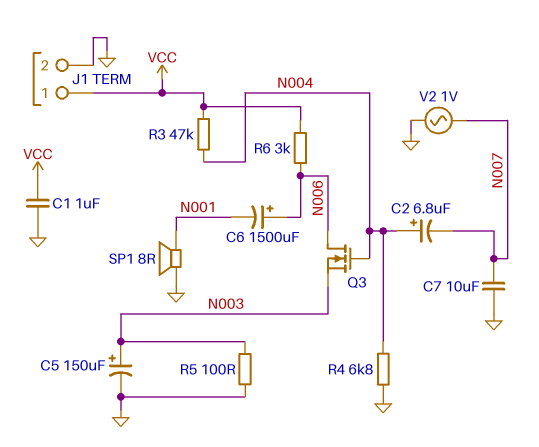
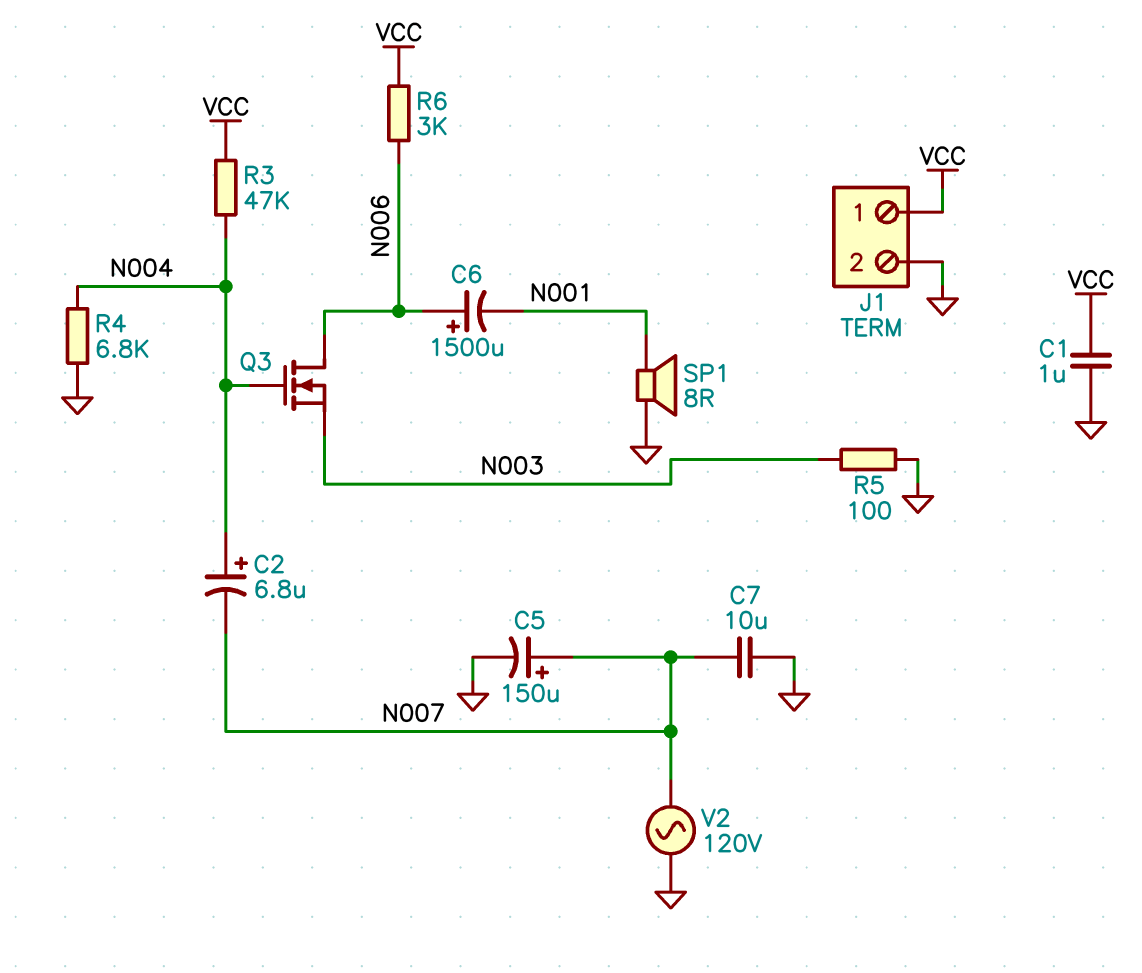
C5: 150uF (plus N003, minus GND) -> 150uF (plus N007, minus GND)
V2: AC 1V (GND, N007) -> AC 120V (GND, N007)

